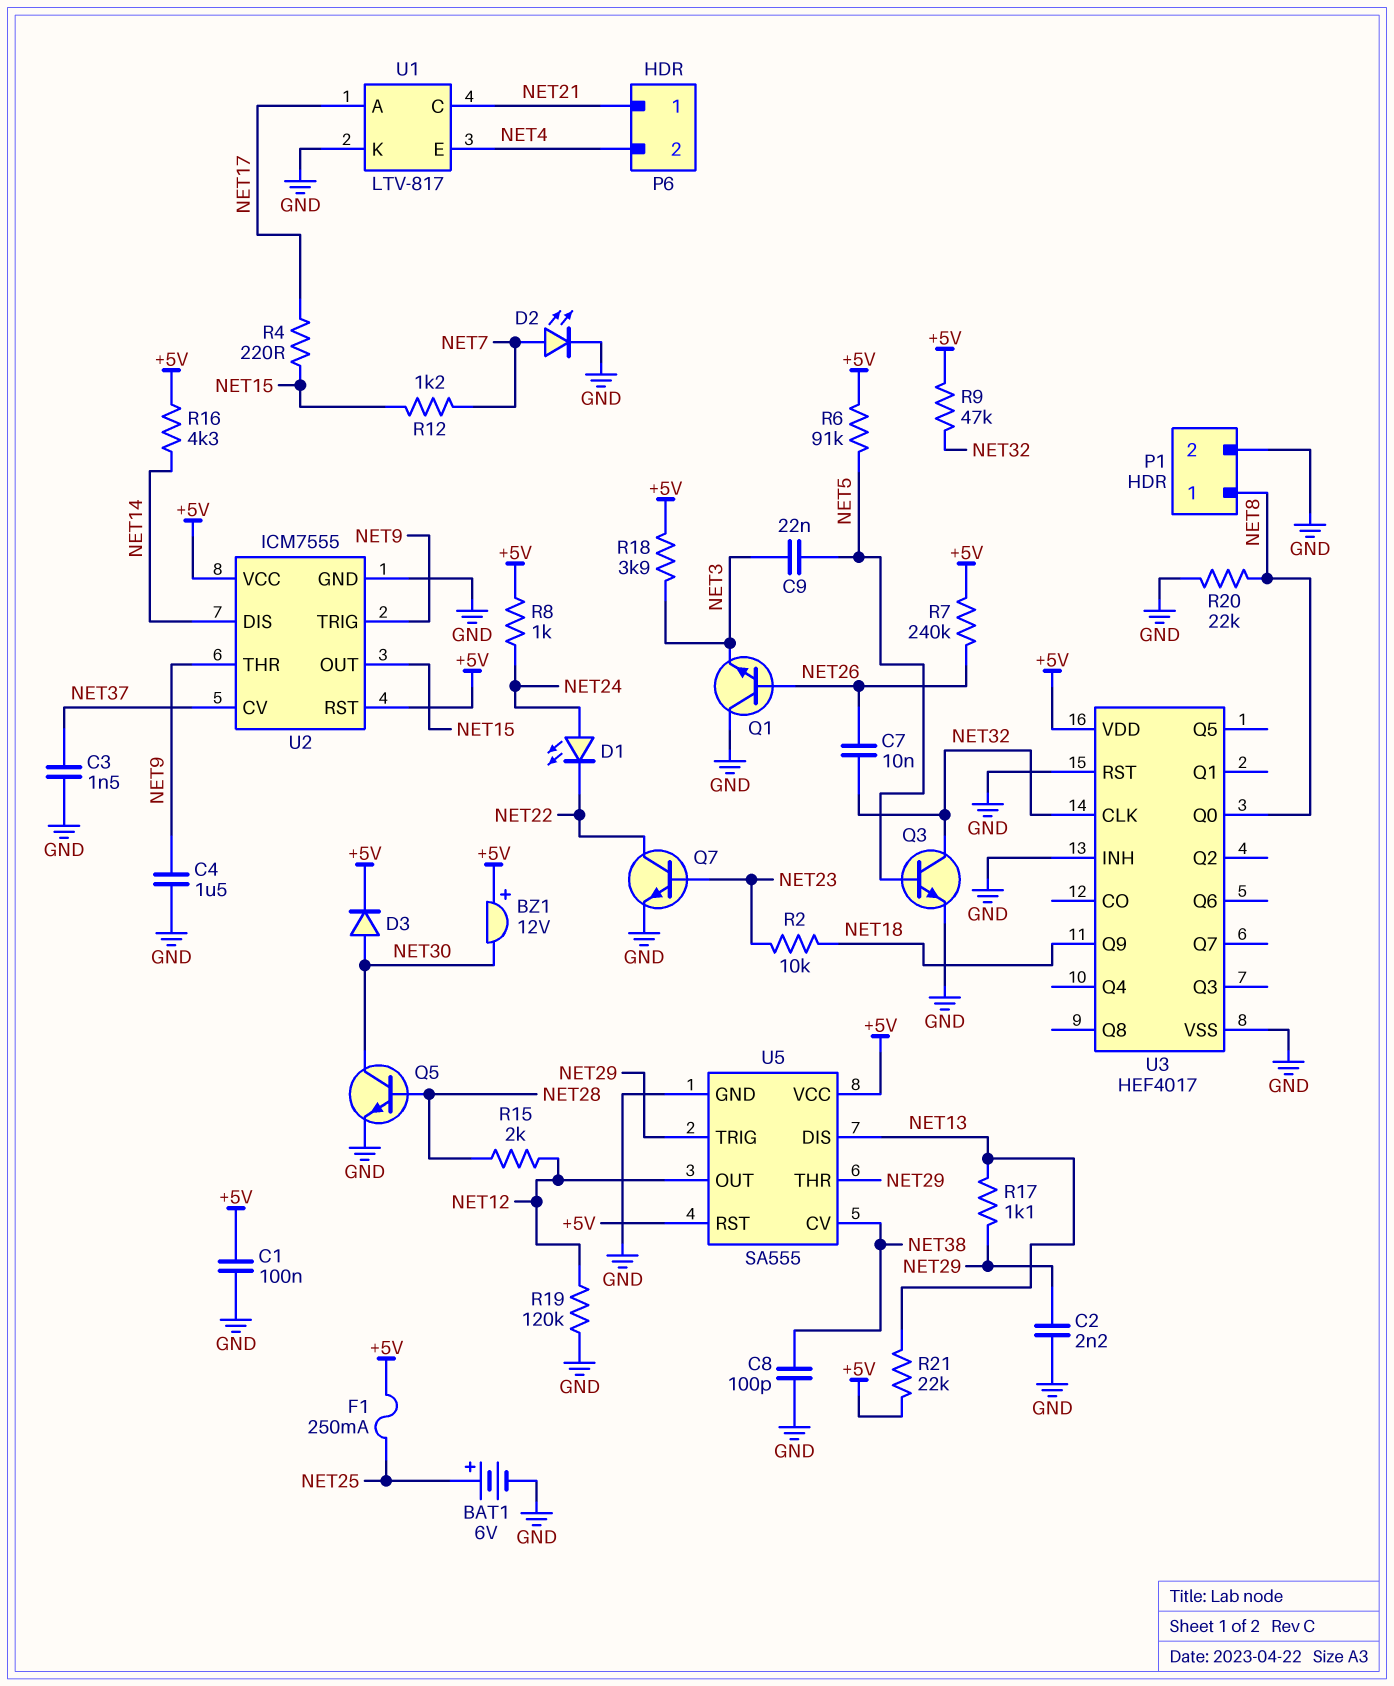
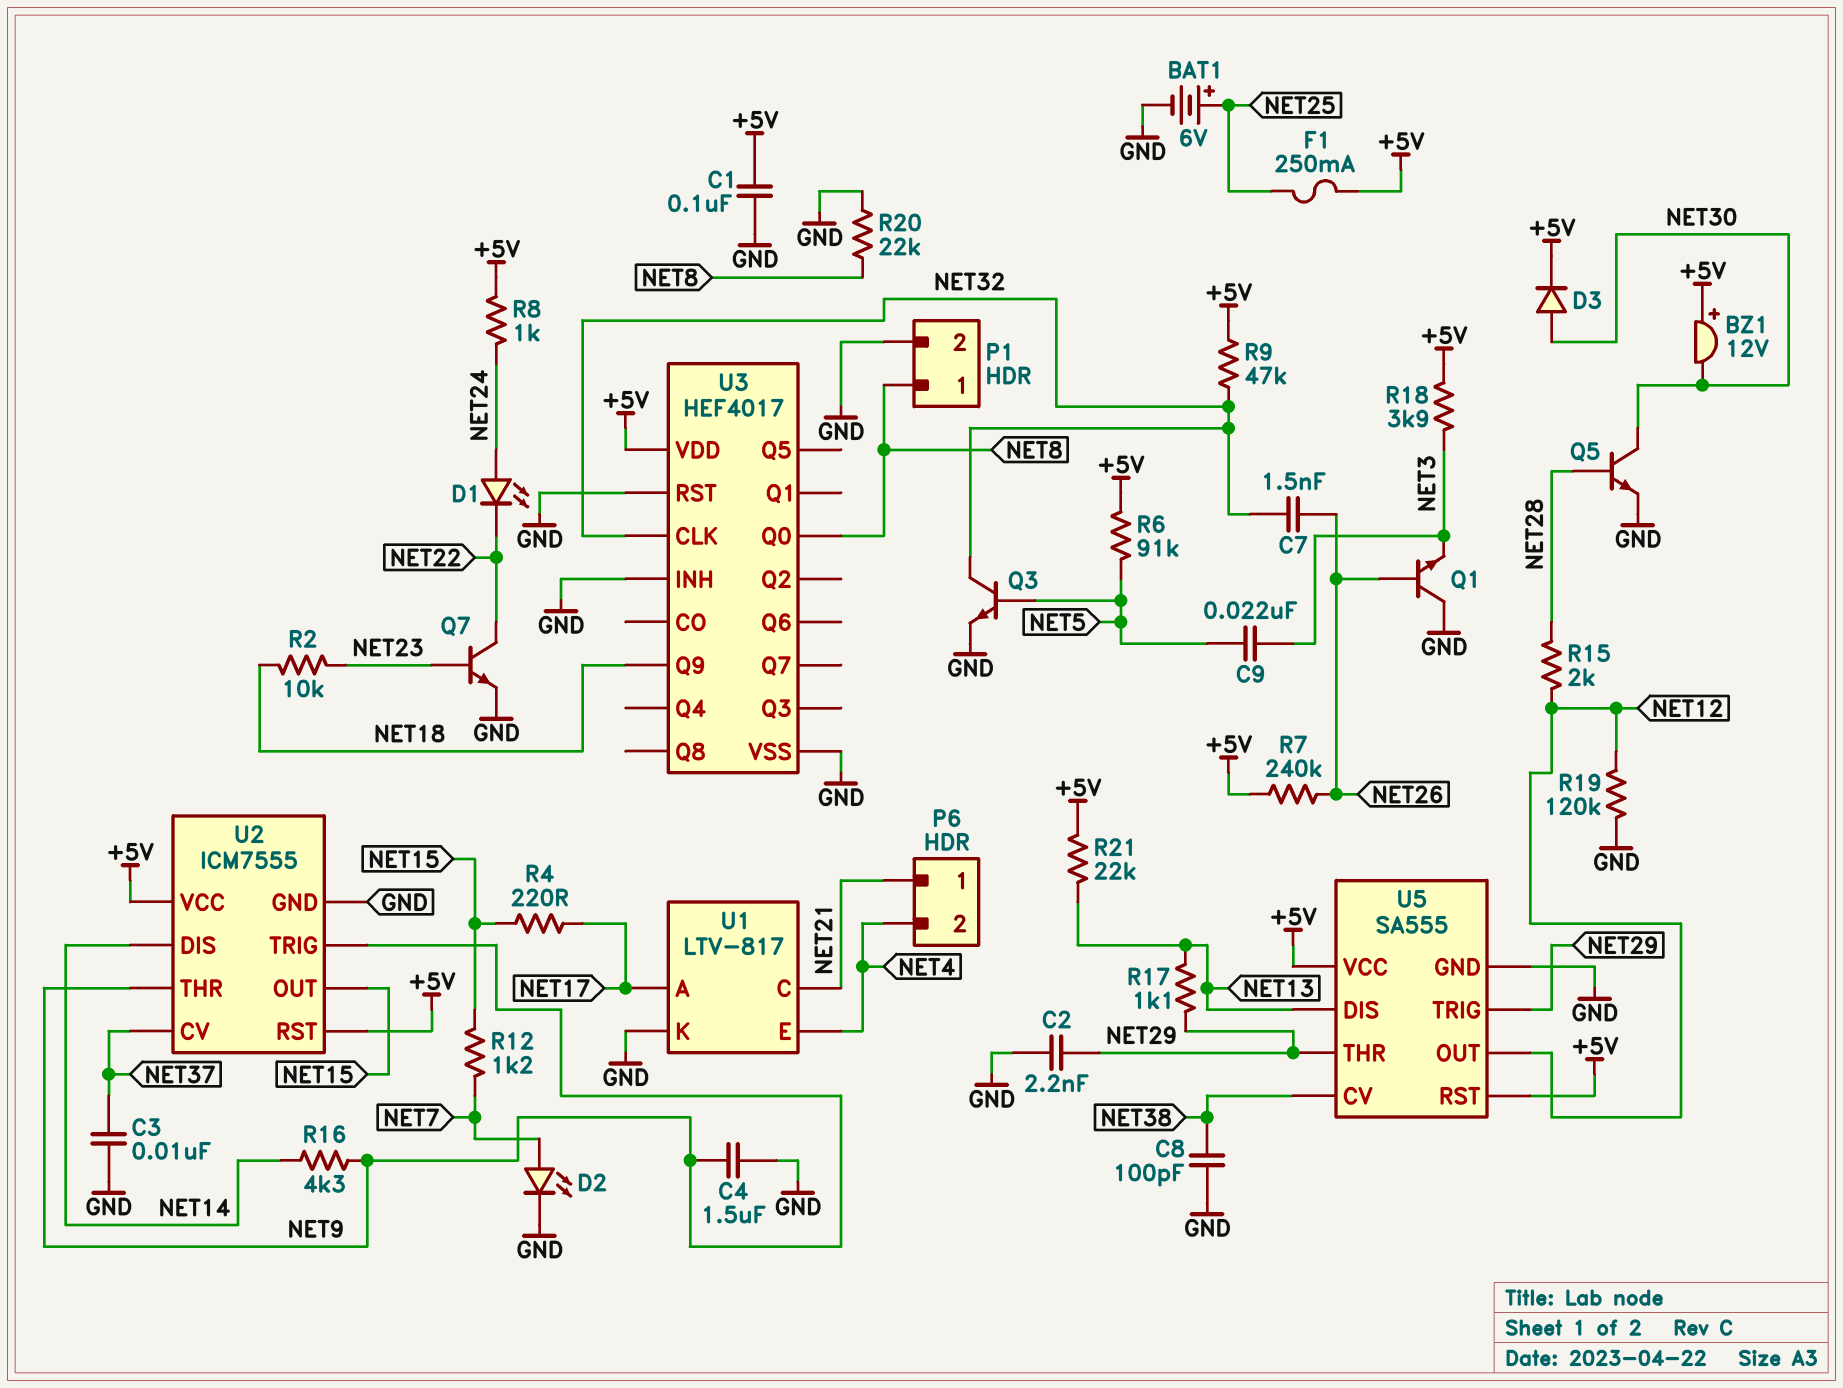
C3: 1.5nF (GND, NET37) -> 10nF (GND, NET37)
C7: 10nF (NET26, NET32) -> 1.5nF (NET26, NET32)
R16: 4.3k (+5V, NET14) -> 4.3k (NET9, NET14)

